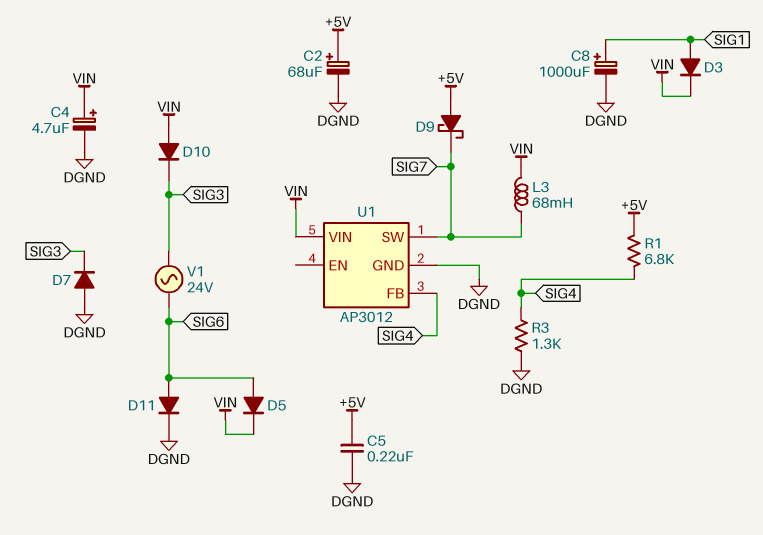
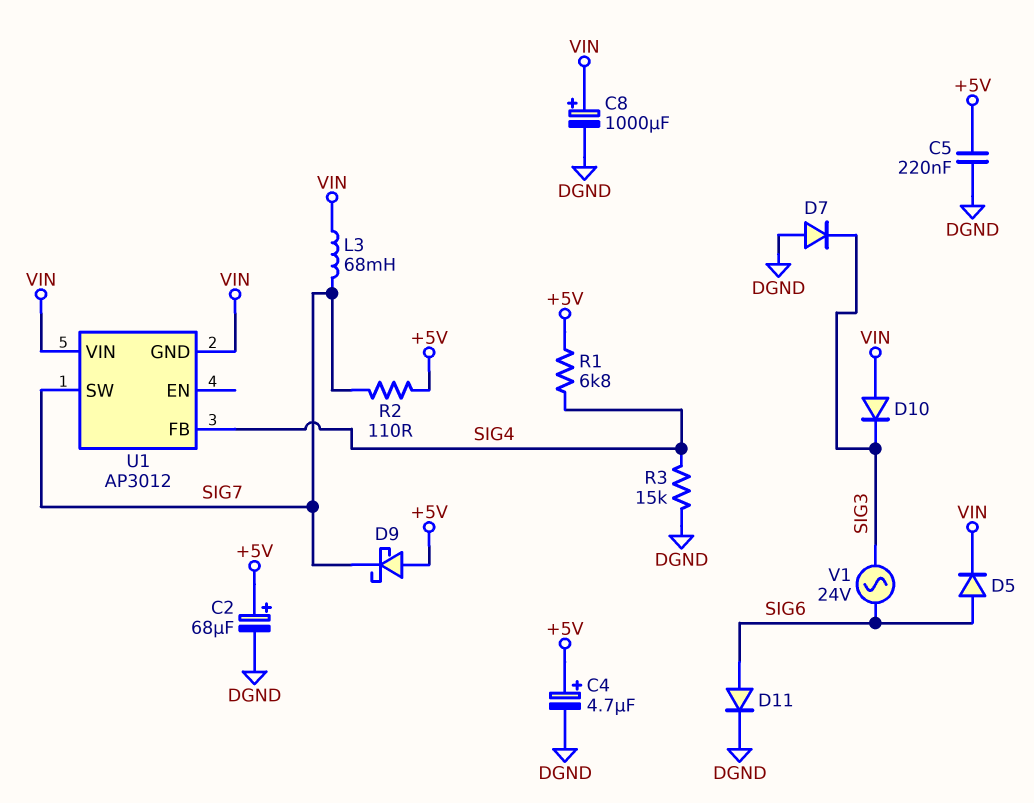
C4: 4.7uF (plus VIN, minus DGND) -> 4.7uF (plus +5V, minus DGND)
C8: 1000uF (plus SIG1, minus DGND) -> 1000uF (plus VIN, minus DGND)
D3: diode (A SIG1, K VIN) -> none
R2: none -> 110 (+5V, SIG7)
R3: 1.3k (DGND, SIG4) -> 15k (DGND, SIG4)
U1 pin GND: DGND -> VIN

